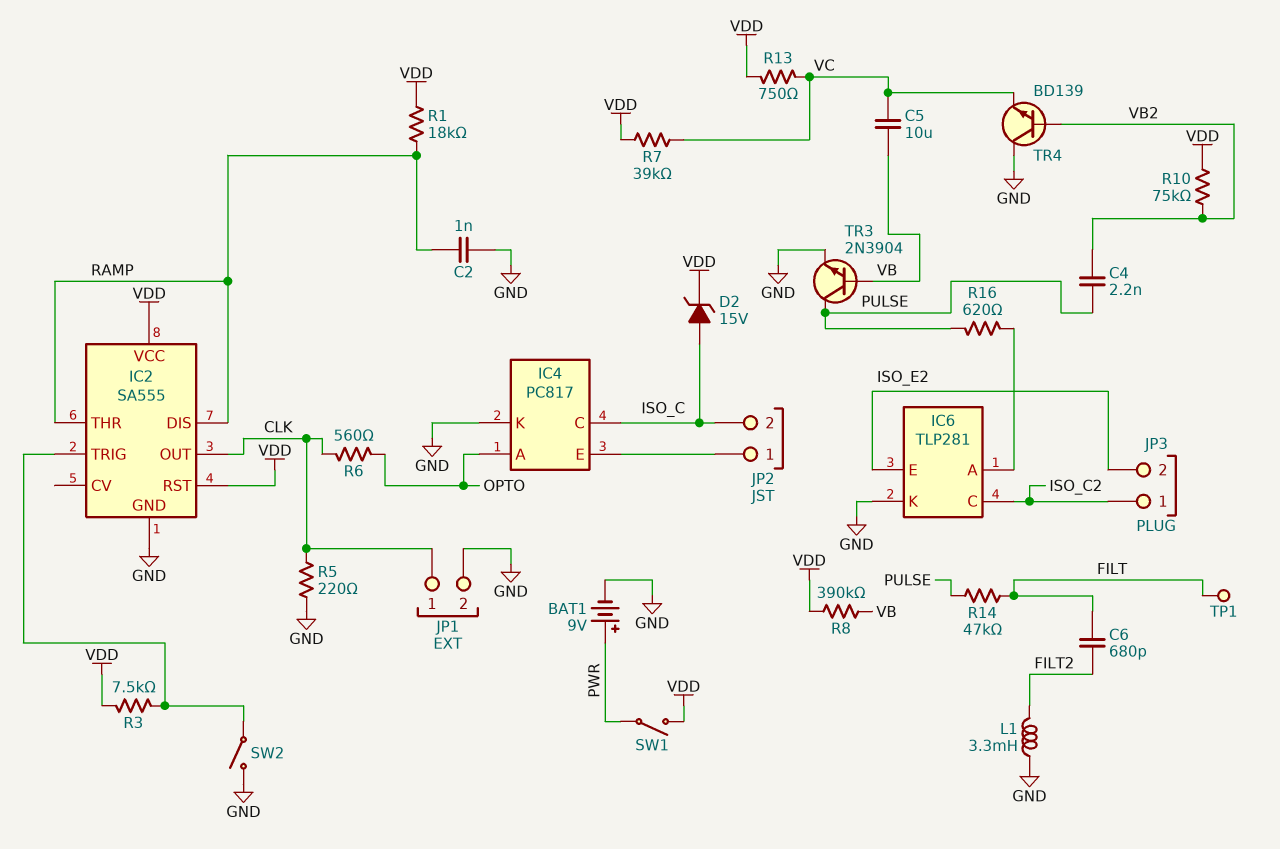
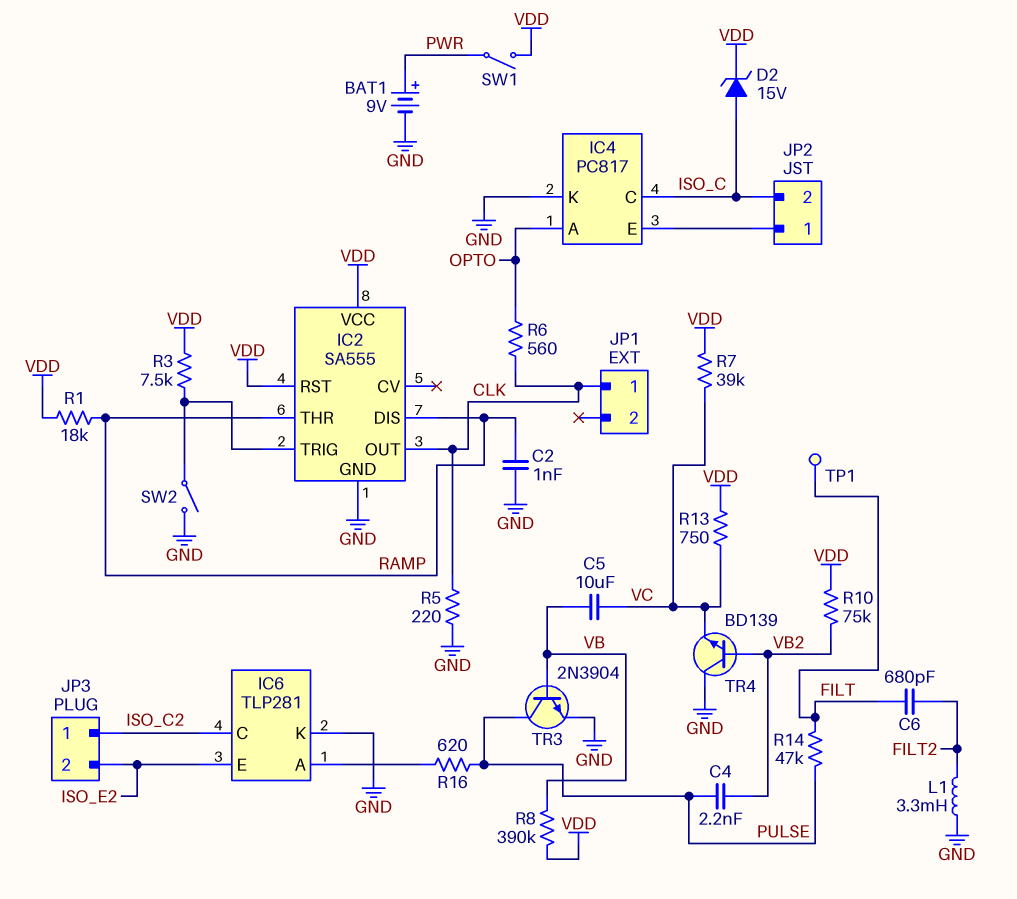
JP1 pin 2: GND -> none

